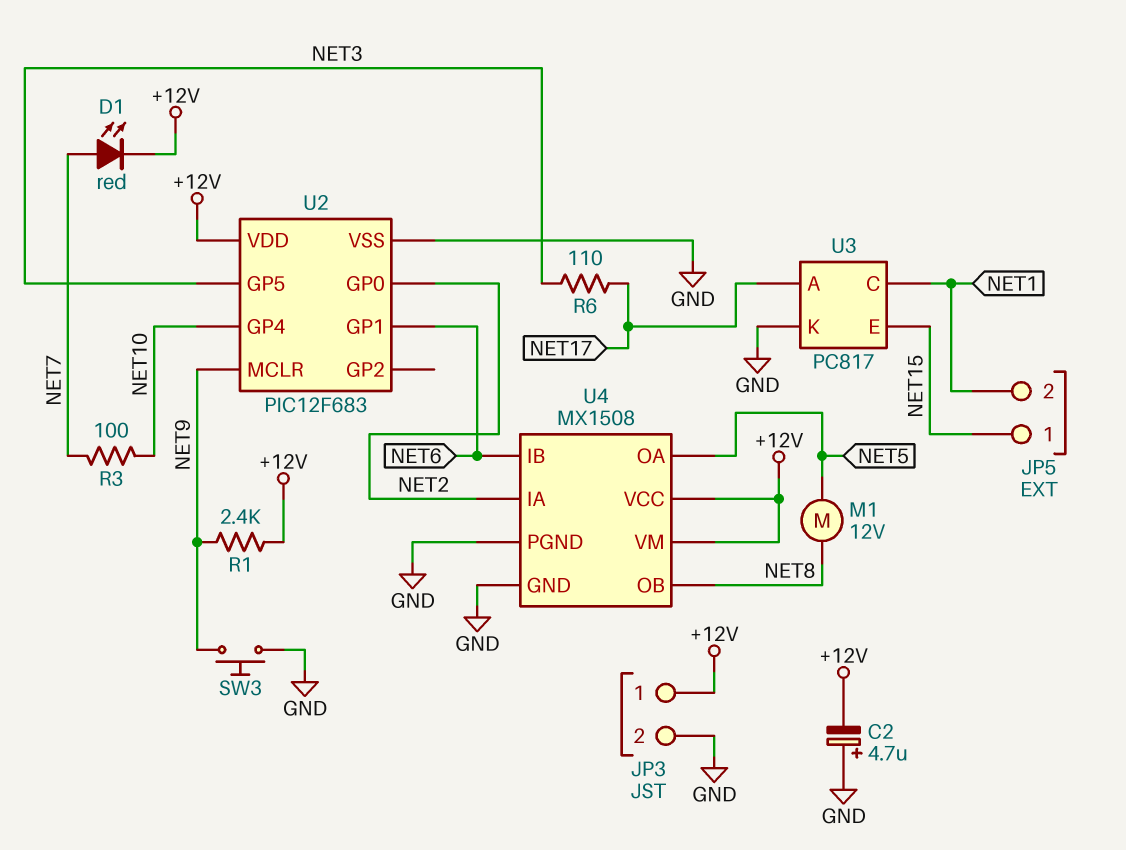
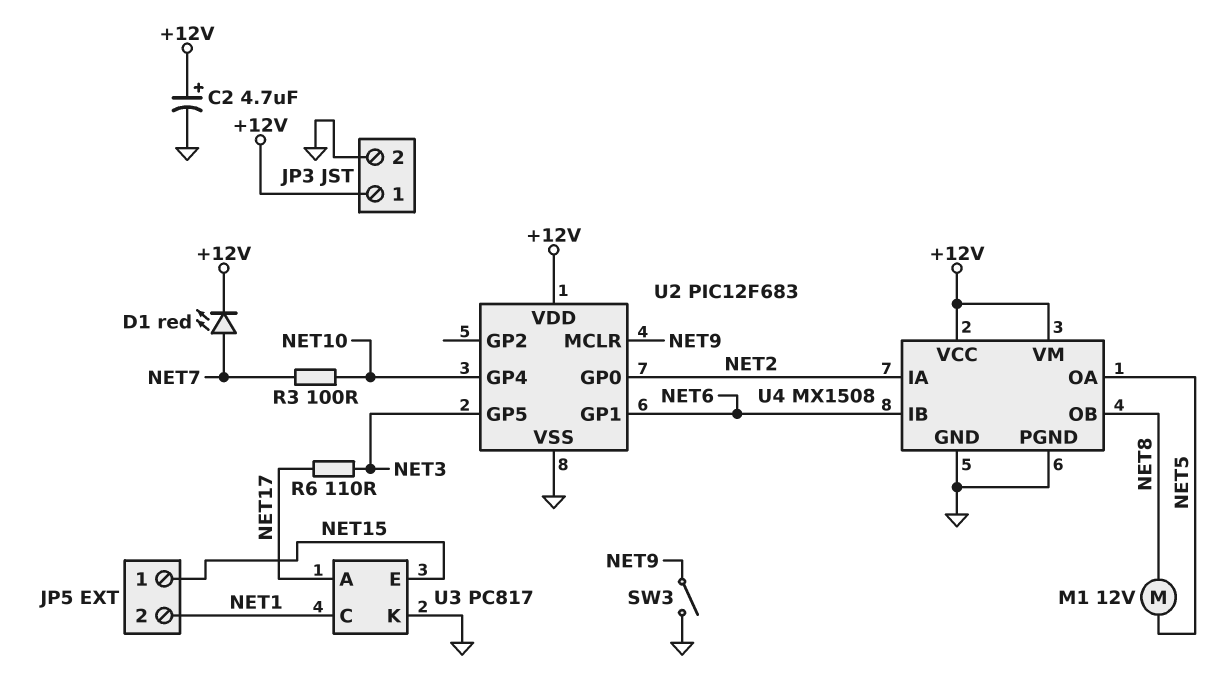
C2: 4.7uF (plus GND, minus +12V) -> 4.7uF (plus +12V, minus GND)
R1: 2.4k (+12V, NET9) -> none
SW3: button (GND, NET9) -> switch (GND, NET9)

